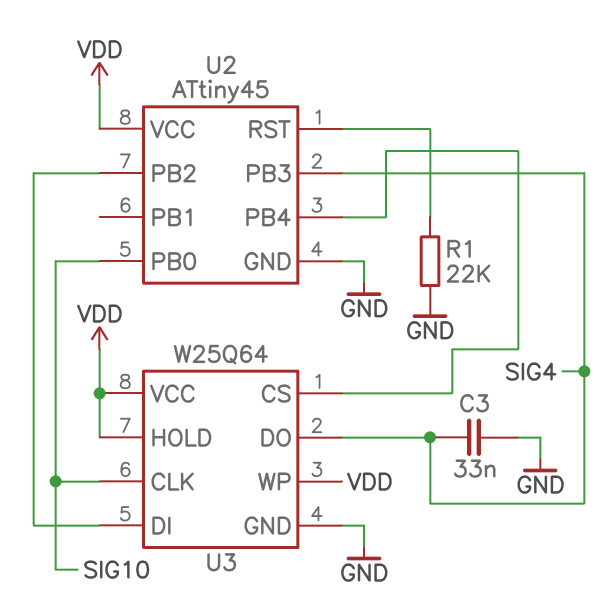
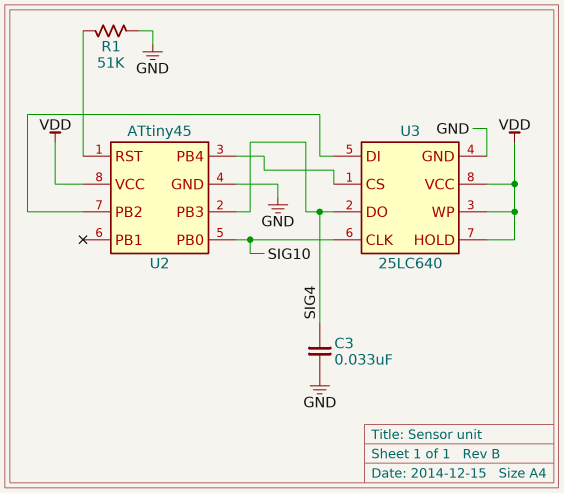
R1: 22k (GND, U2/RST) -> 51k (GND, U2/RST)
U3: W25Q64 -> 25LC640

